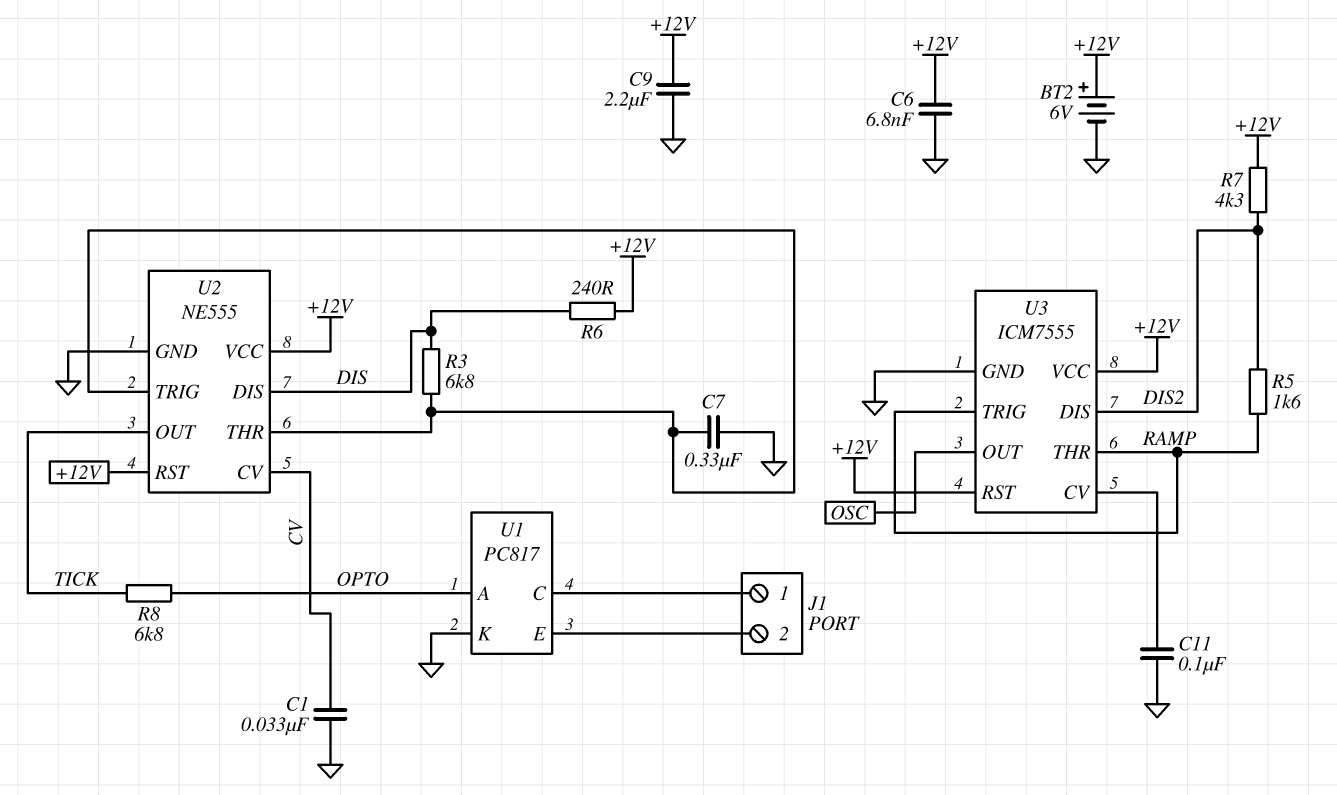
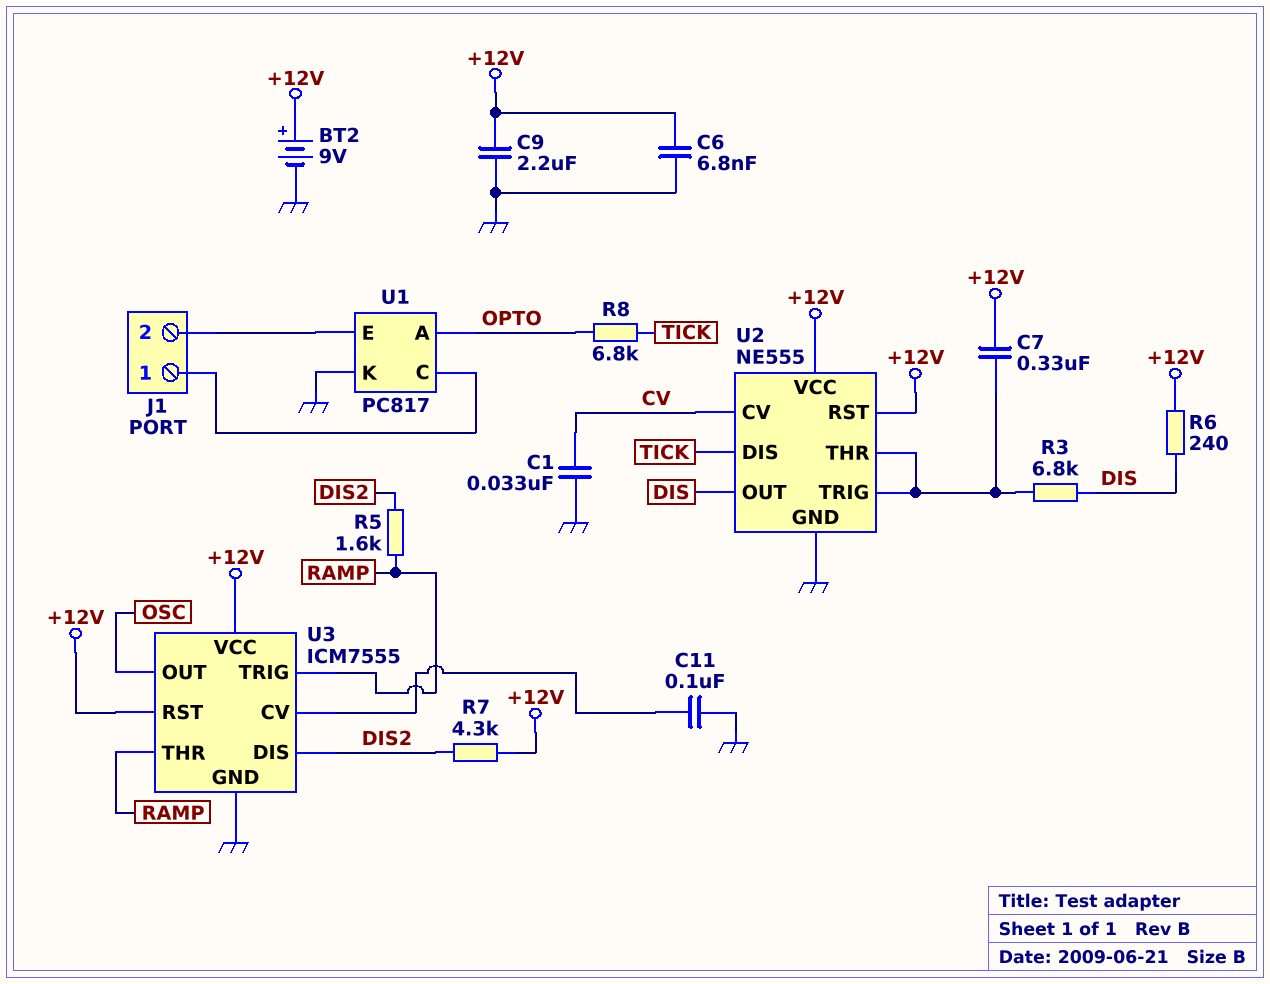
BT2: 6V (plus +12V, minus GND) -> 9V (plus +12V, minus GND)
C7: 330nF (GND, U2/THR) -> 330nF (+12V, U2/THR)
U2 pin DIS: DIS -> TICK
U2 pin OUT: TICK -> DIS

